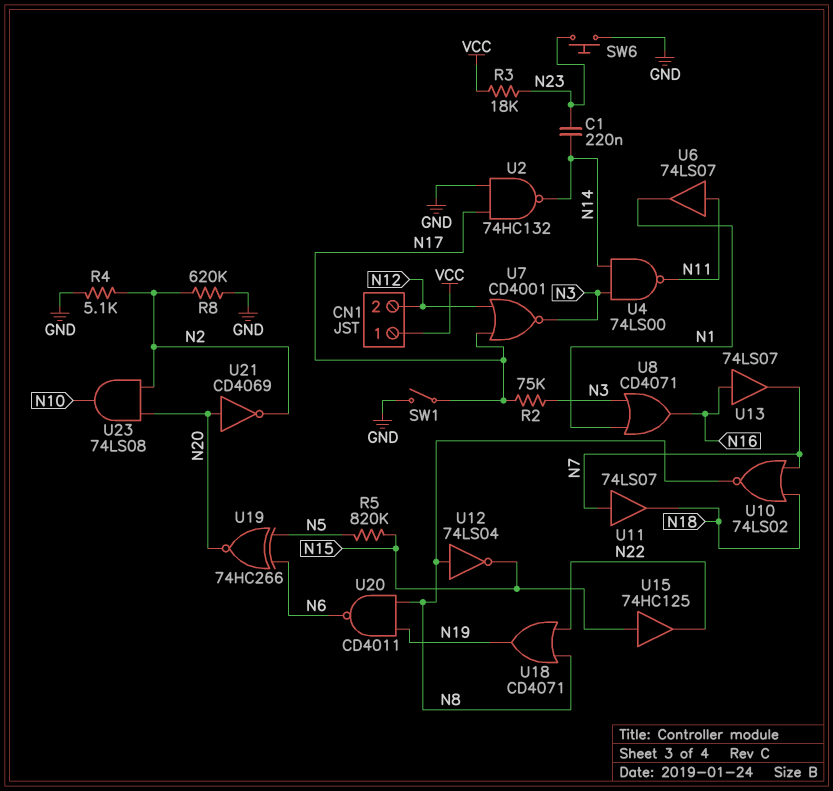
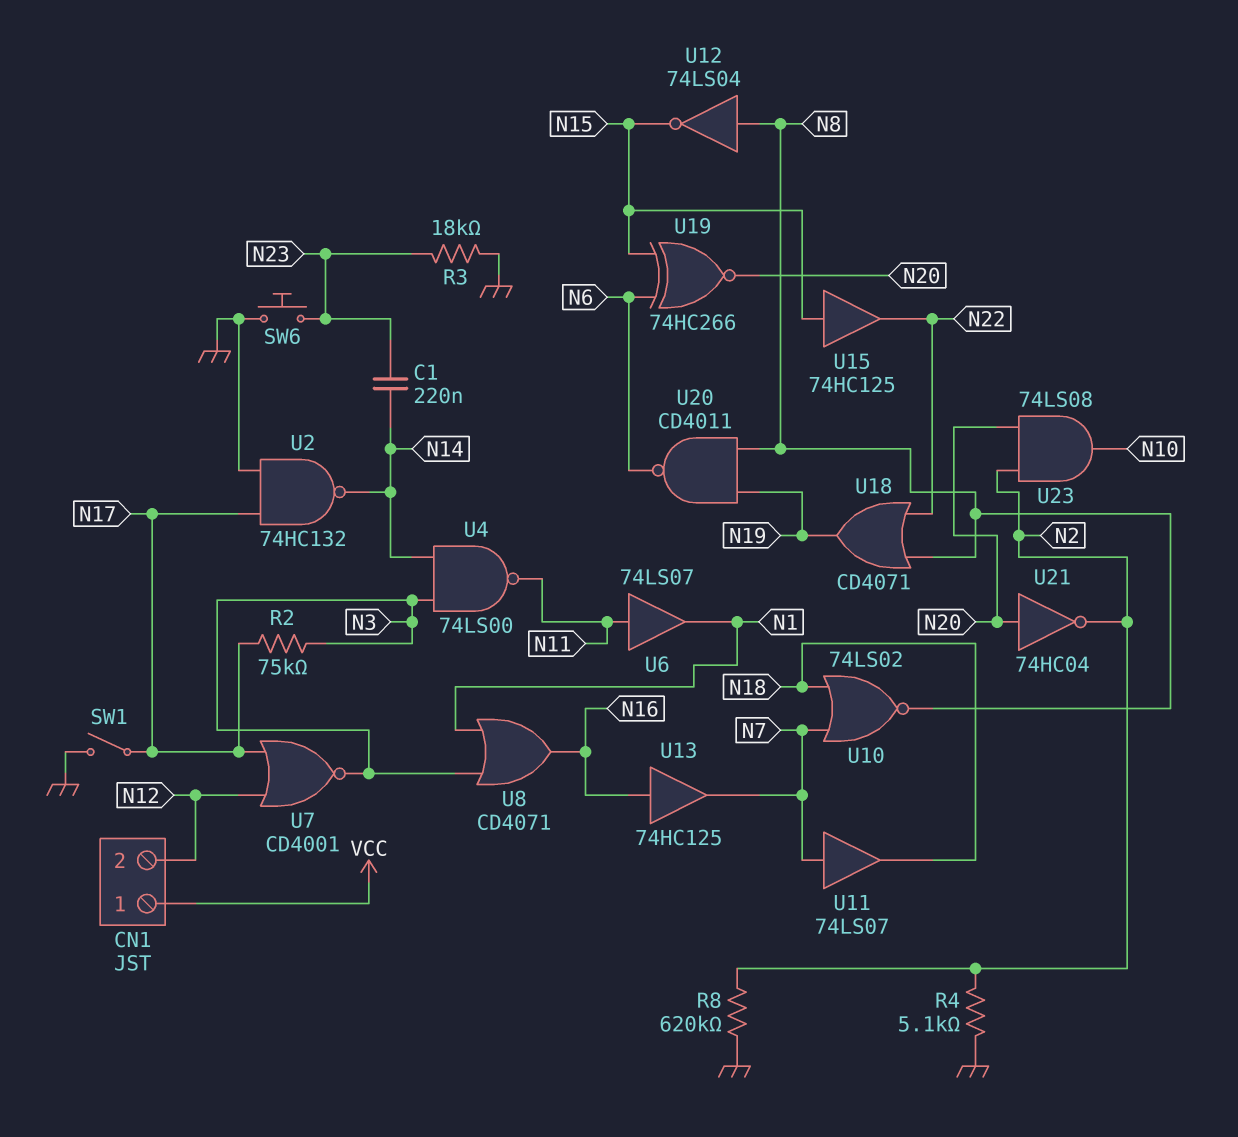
R3: 18k (N23, VCC) -> 18k (GND, N23)
R5: 820k (N5, N15) -> none
U13: buffer 74LS07 (in N16, out N7) -> buffer 74HC125 (in N16, out N7)
U19: XNOR 74HC266 (in N5, in N6, out N20) -> XNOR 74HC266 (in N6, in N15, out N20)
U21: NOT CD4069 (in N20, out N2) -> NOT 74HC04 (in N20, out N2)

